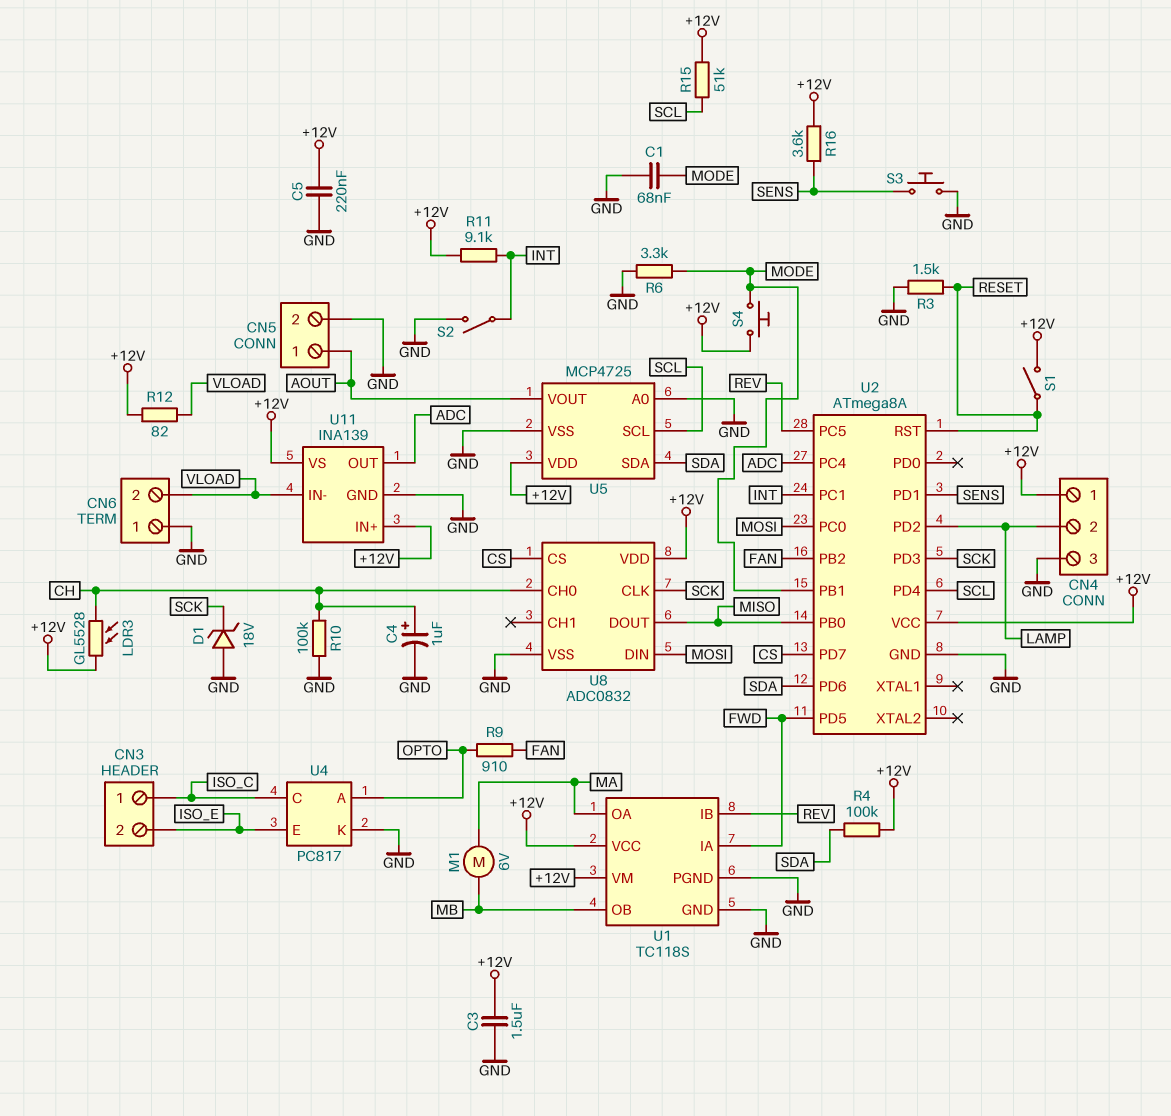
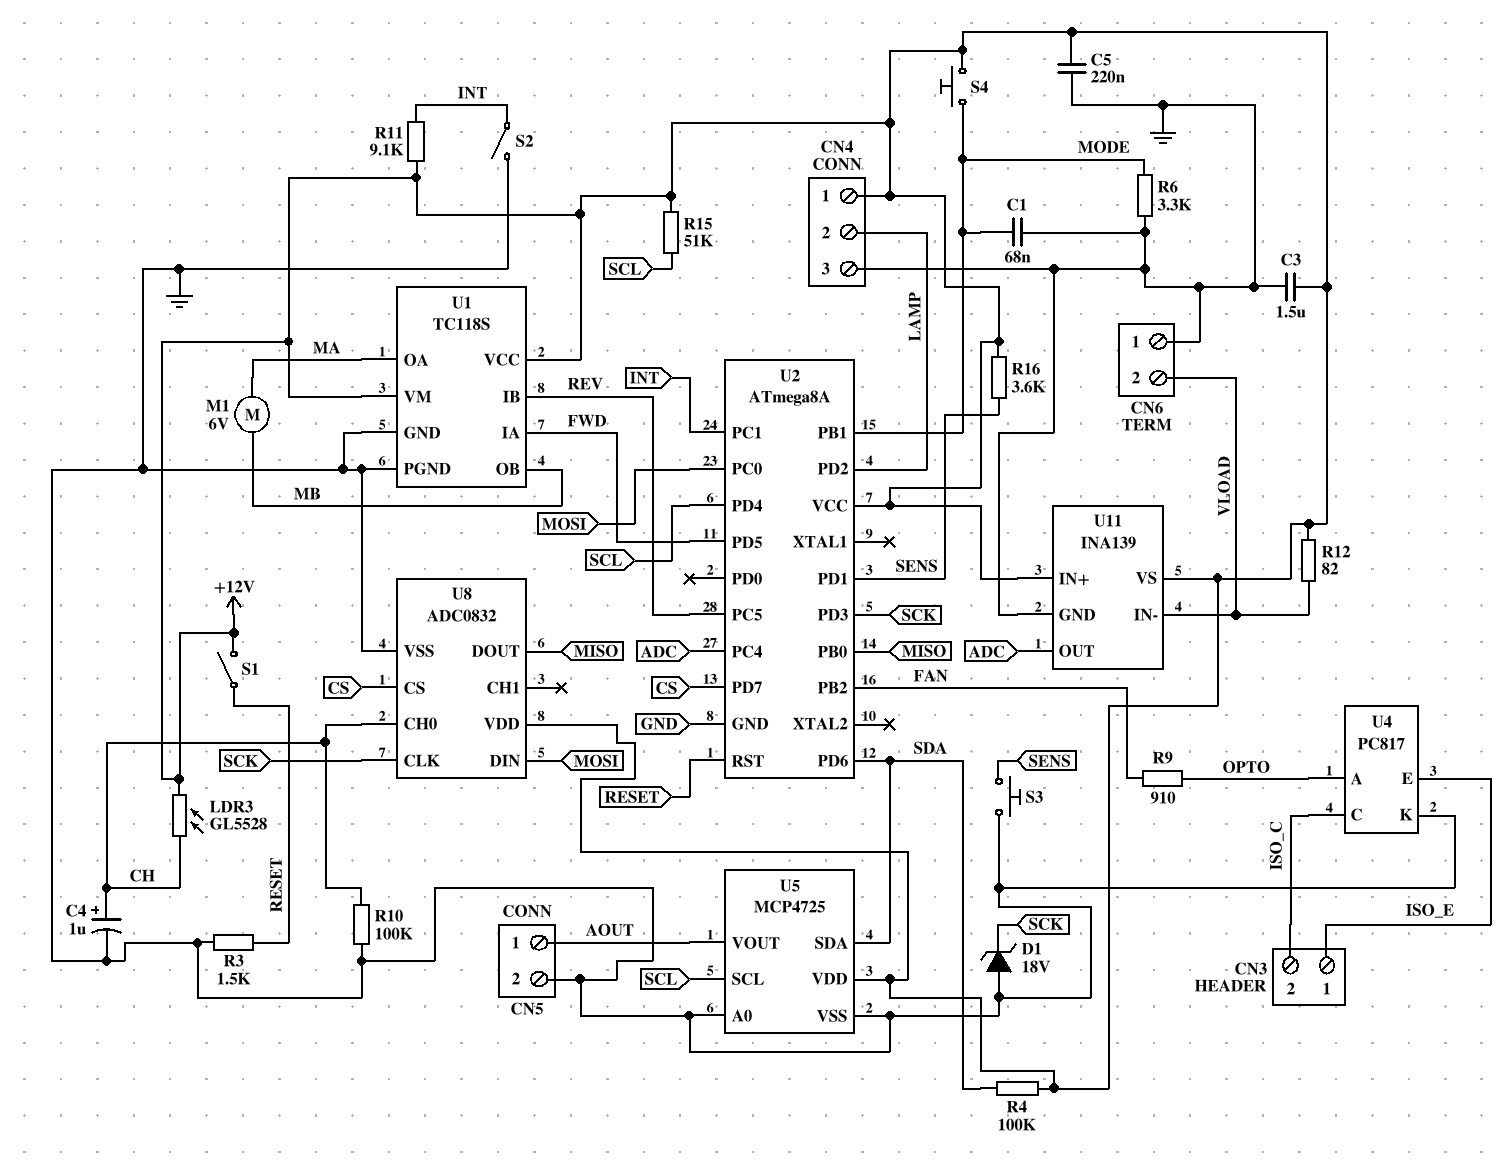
CN3 pin 1: ISO_C -> ISO_E
CN3 pin 2: ISO_E -> ISO_C

